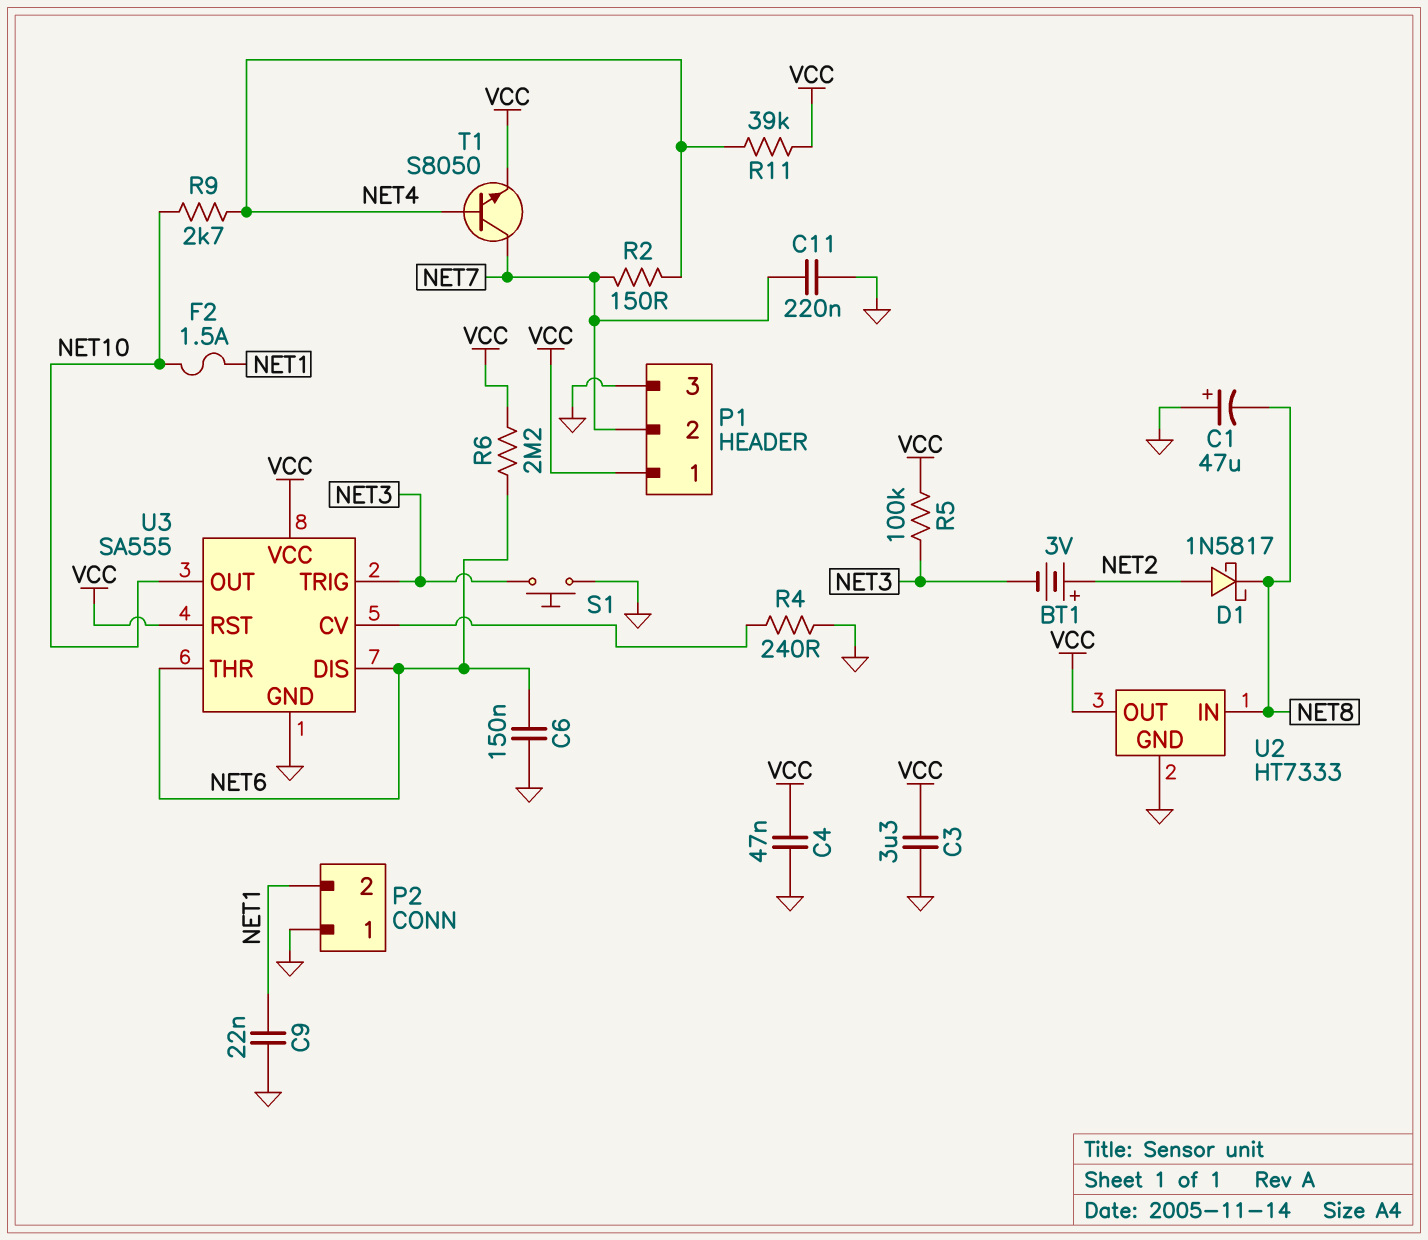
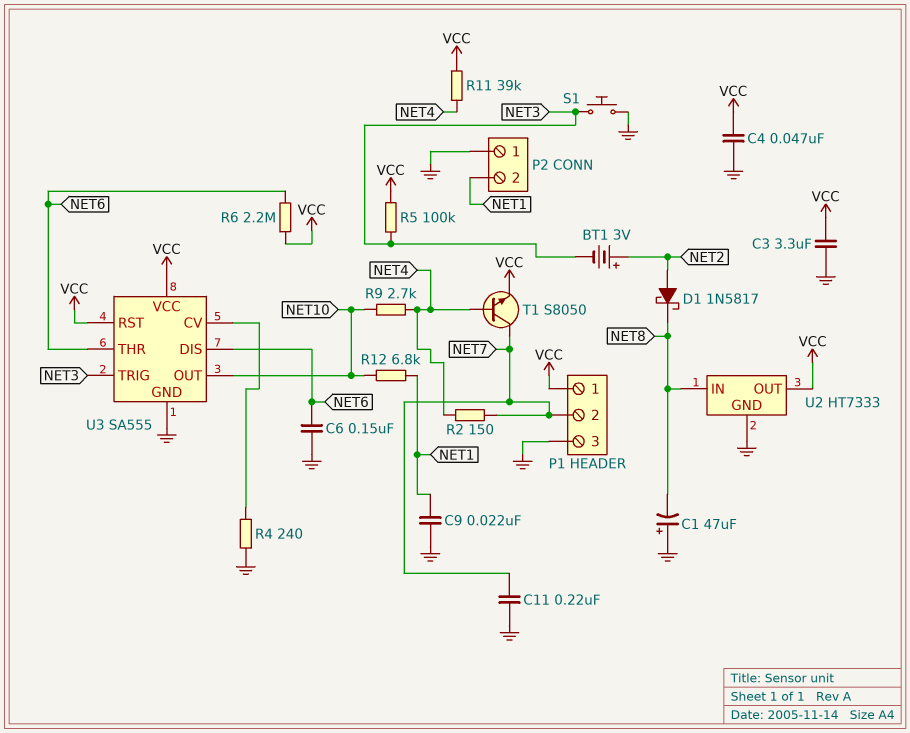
F2: 1.5A (NET1, NET10) -> none
R12: none -> 6.8k (NET1, NET10)

